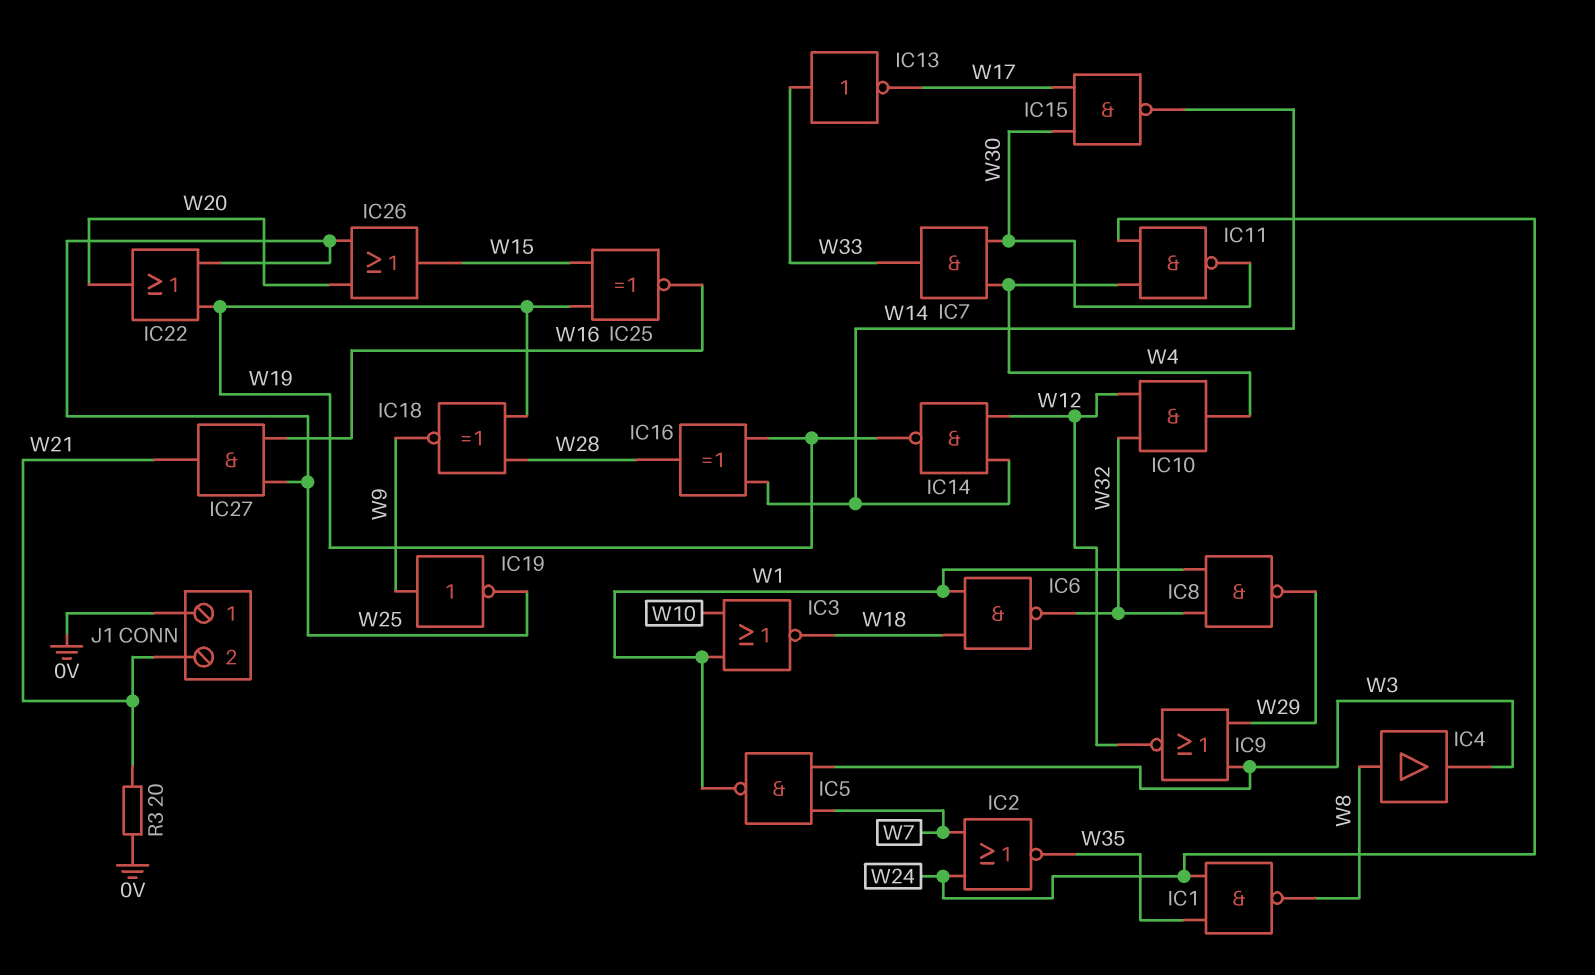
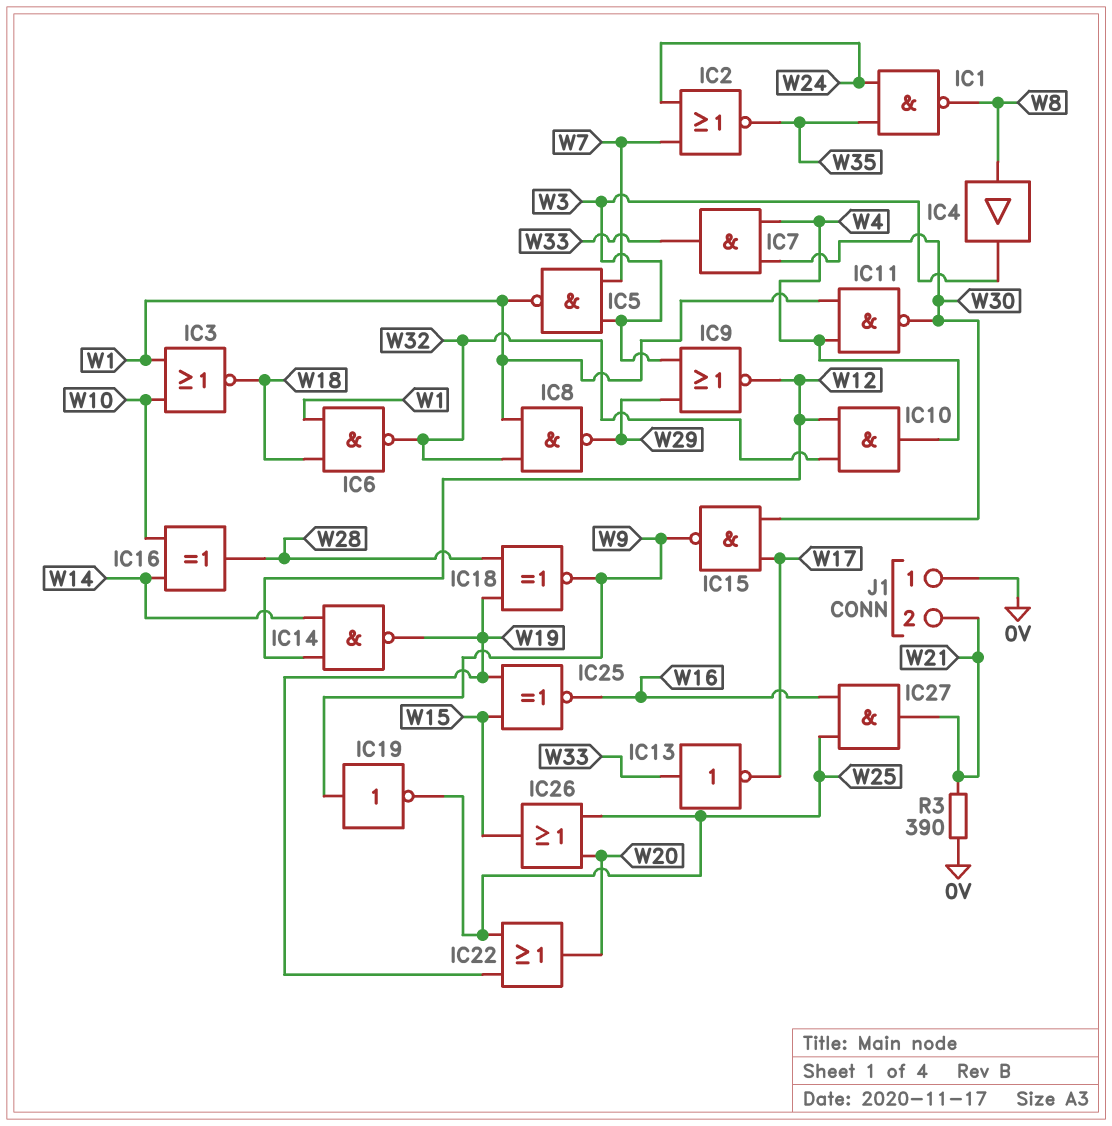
IC11: NAND (in W4, in W24, out W30) -> NAND (in W1, in W4, out W30)
IC15: NAND (in W17, in W30, out W14) -> NAND (in W17, in W30, out W9)
IC16: XOR (in W14, in W19, out W28) -> XOR (in W10, in W14, out W28)
R3: 20 (0V, W21) -> 390 (0V, W21)

